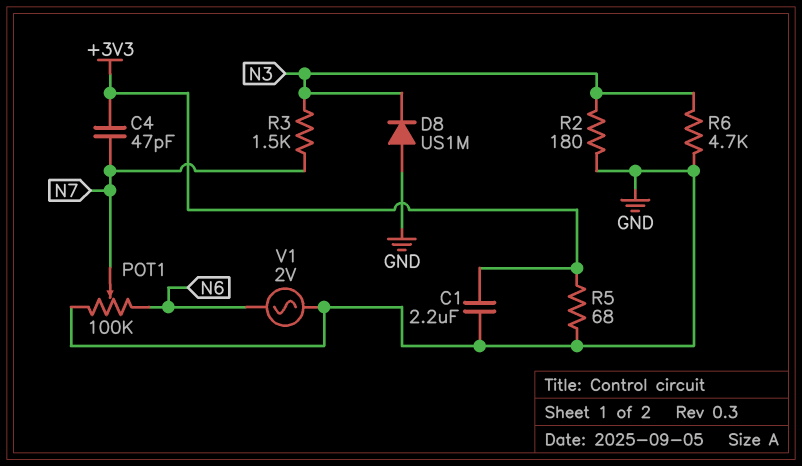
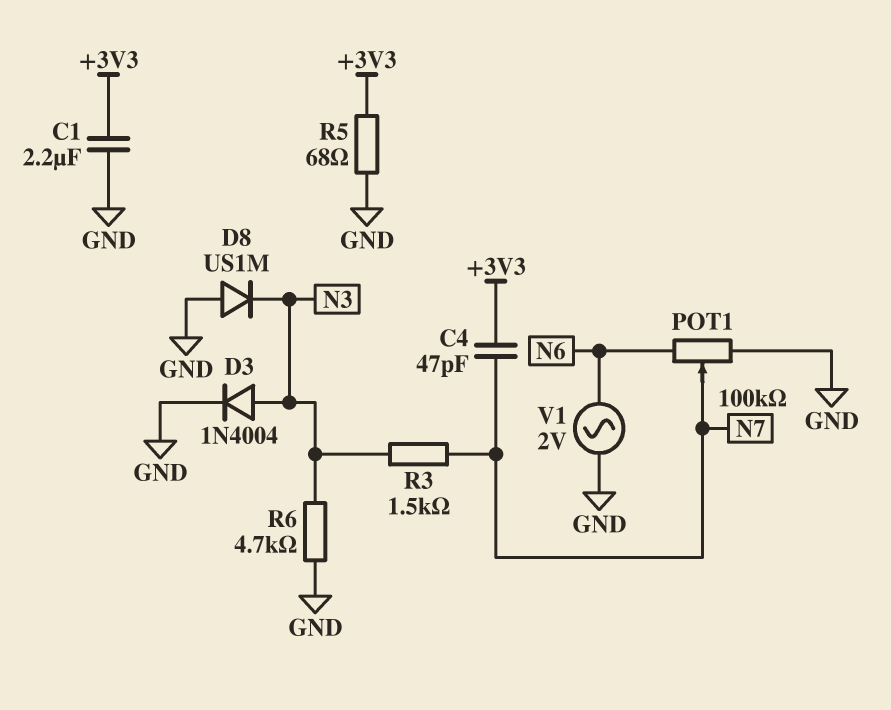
D3: none -> diode 1N4004 (A N3, K GND)
R2: 180 (GND, N3) -> none

